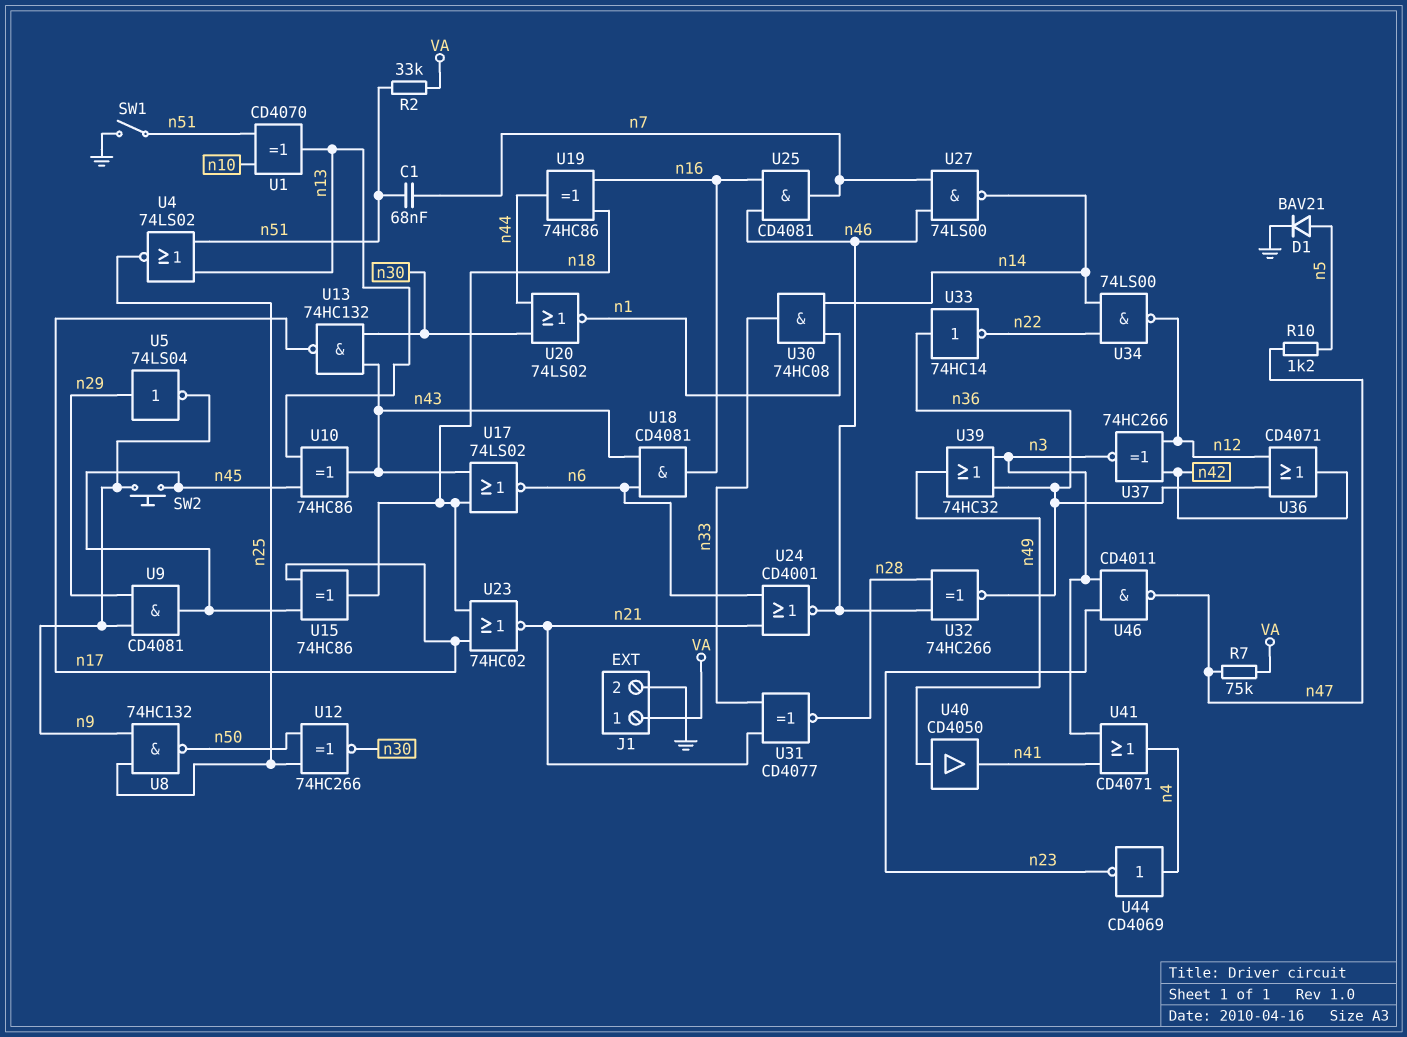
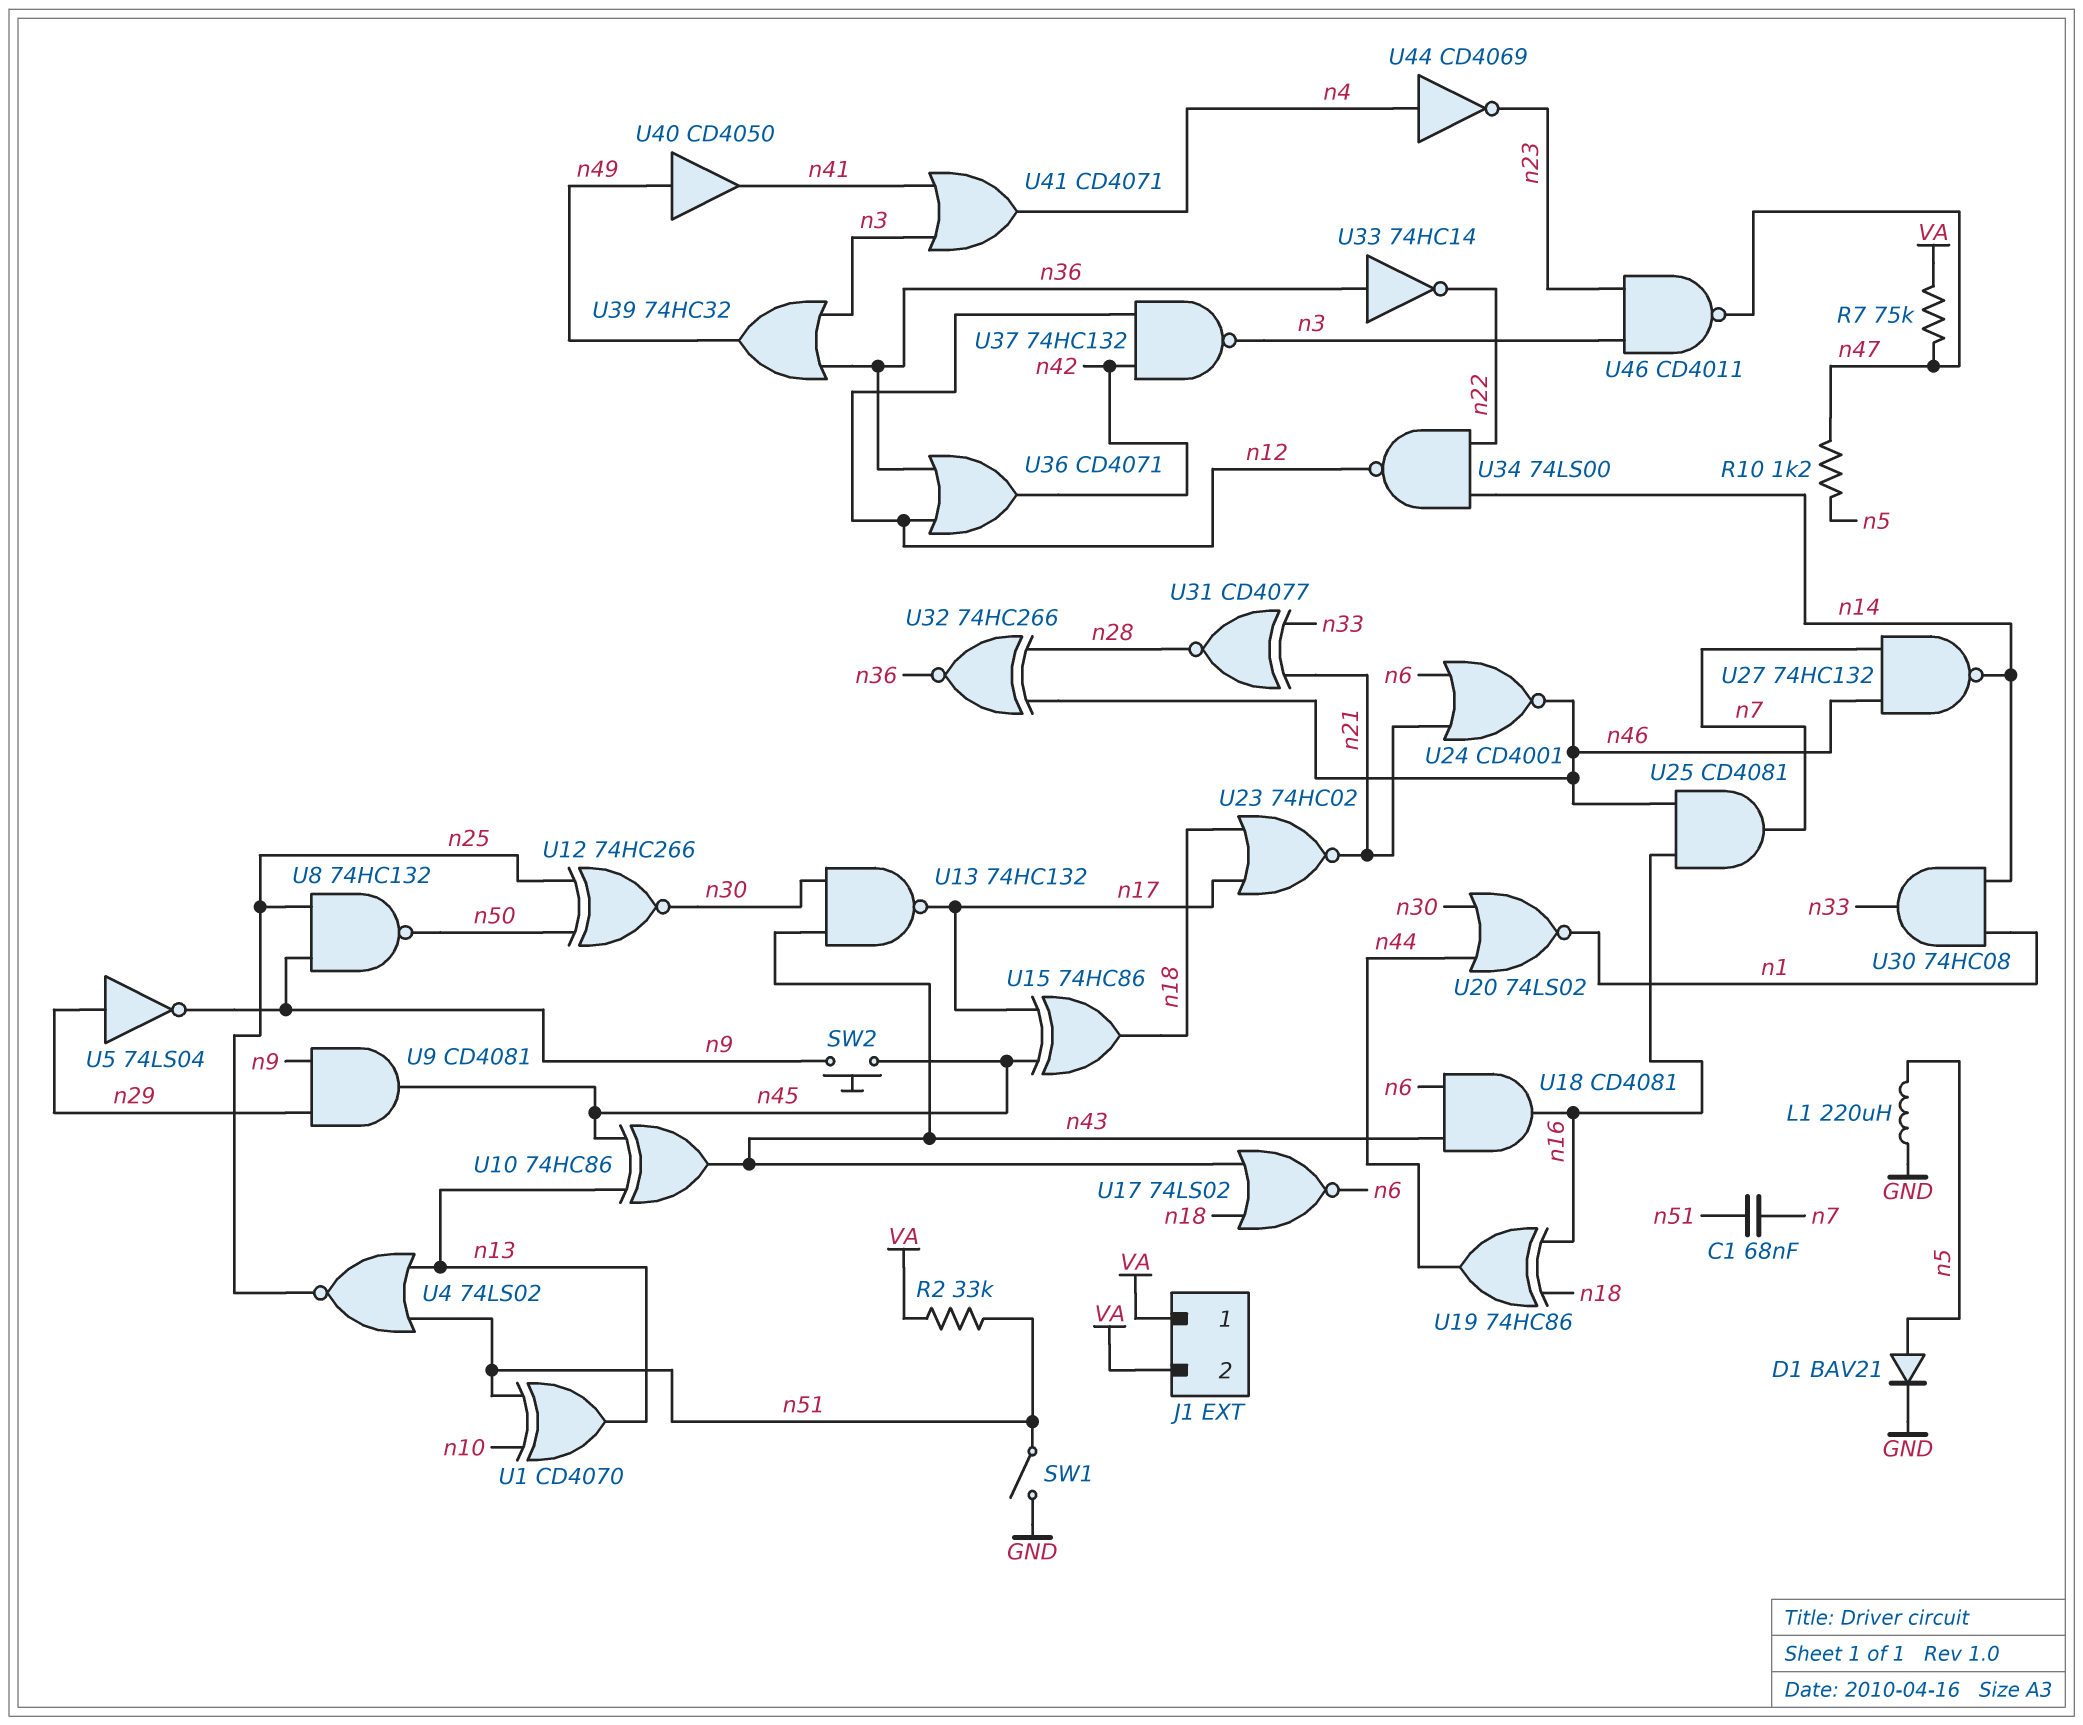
J1 pin 2: GND -> VA
L1: none -> 220uH (GND, n5)
U27: NAND 74LS00 (in n7, in n46, out n14) -> NAND 74HC132 (in n7, in n46, out n14)
U37: XNOR 74HC266 (in n12, in n42, out n3) -> NAND 74HC132 (in n12, in n42, out n3)

